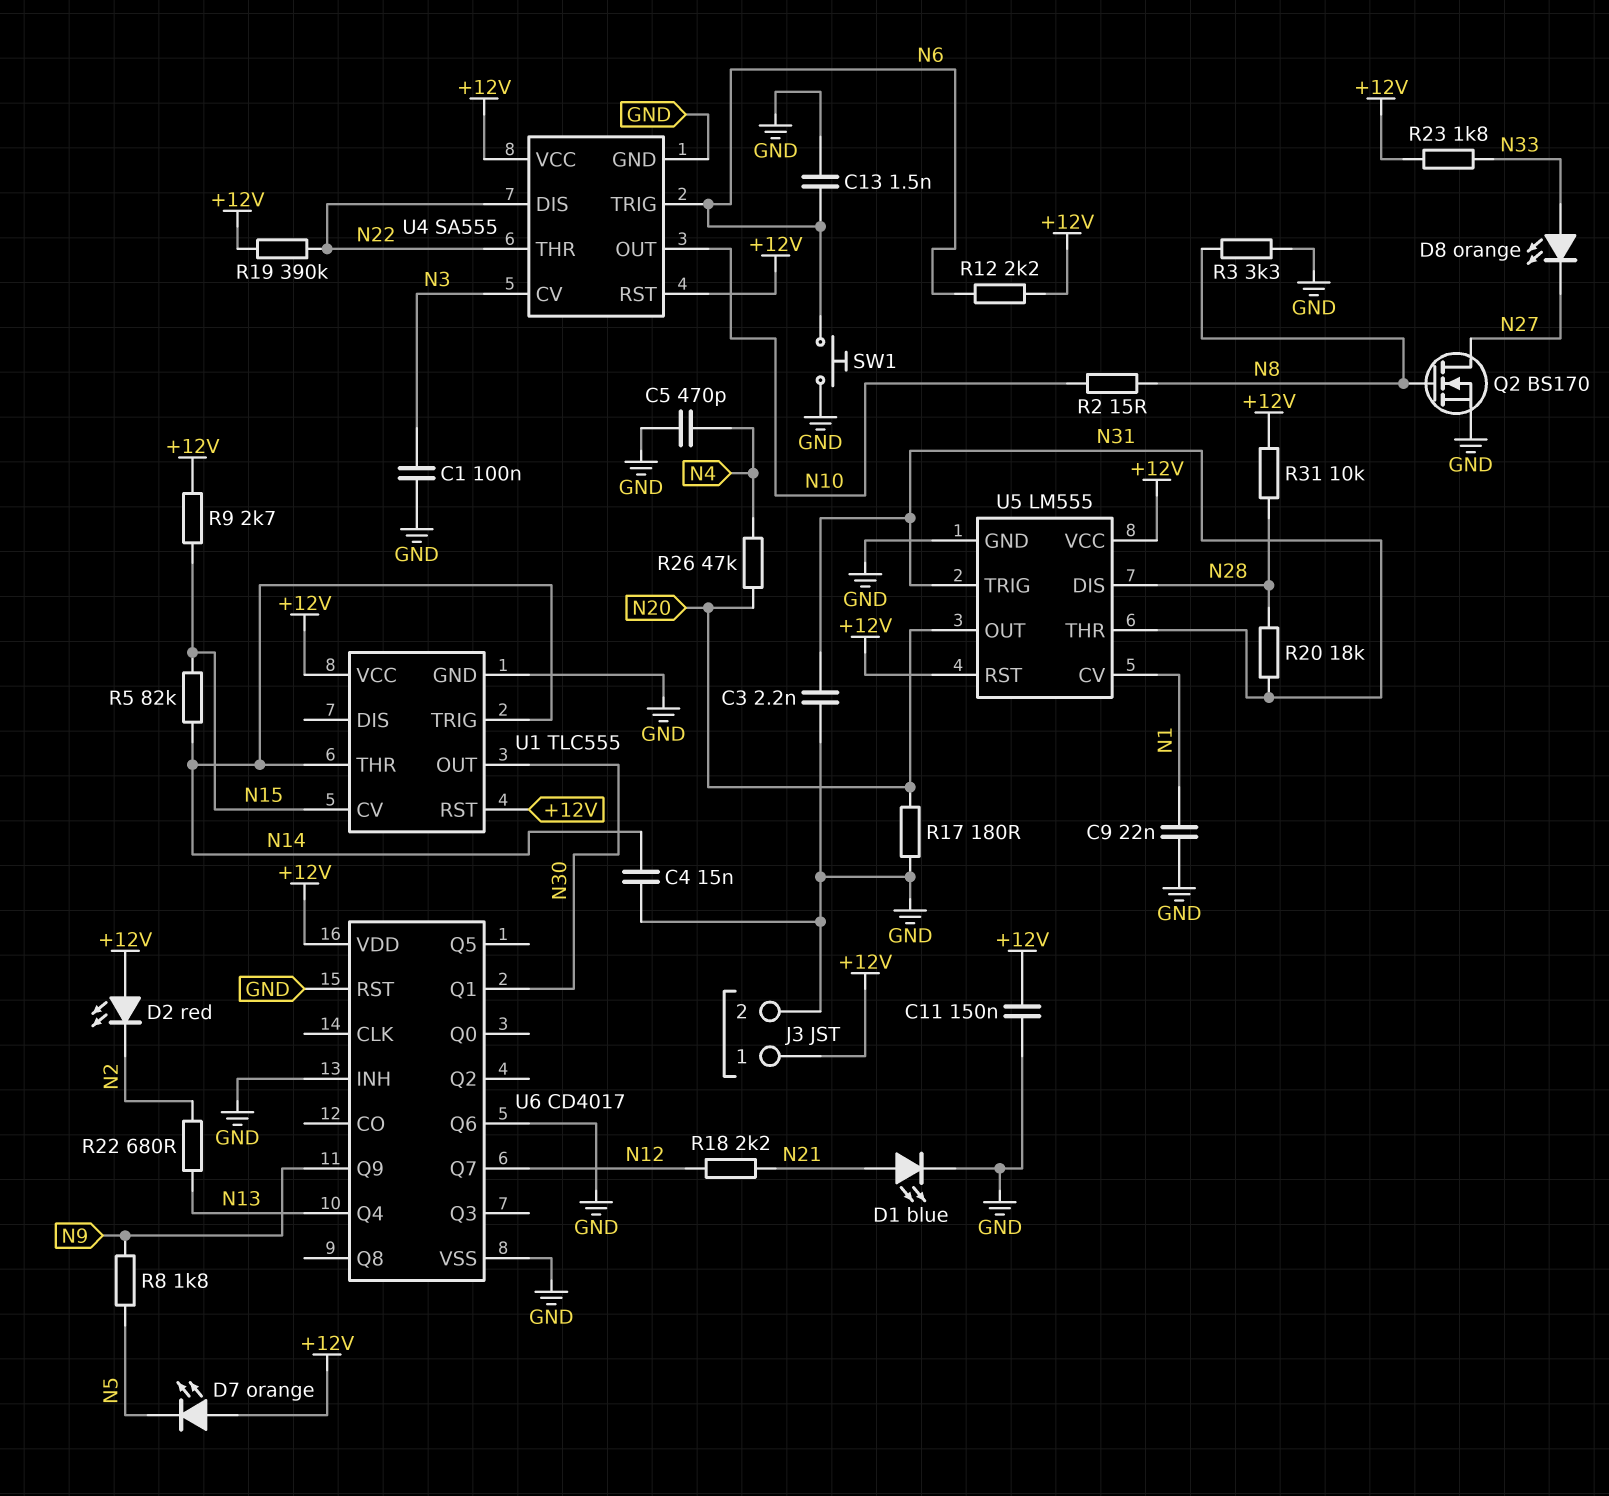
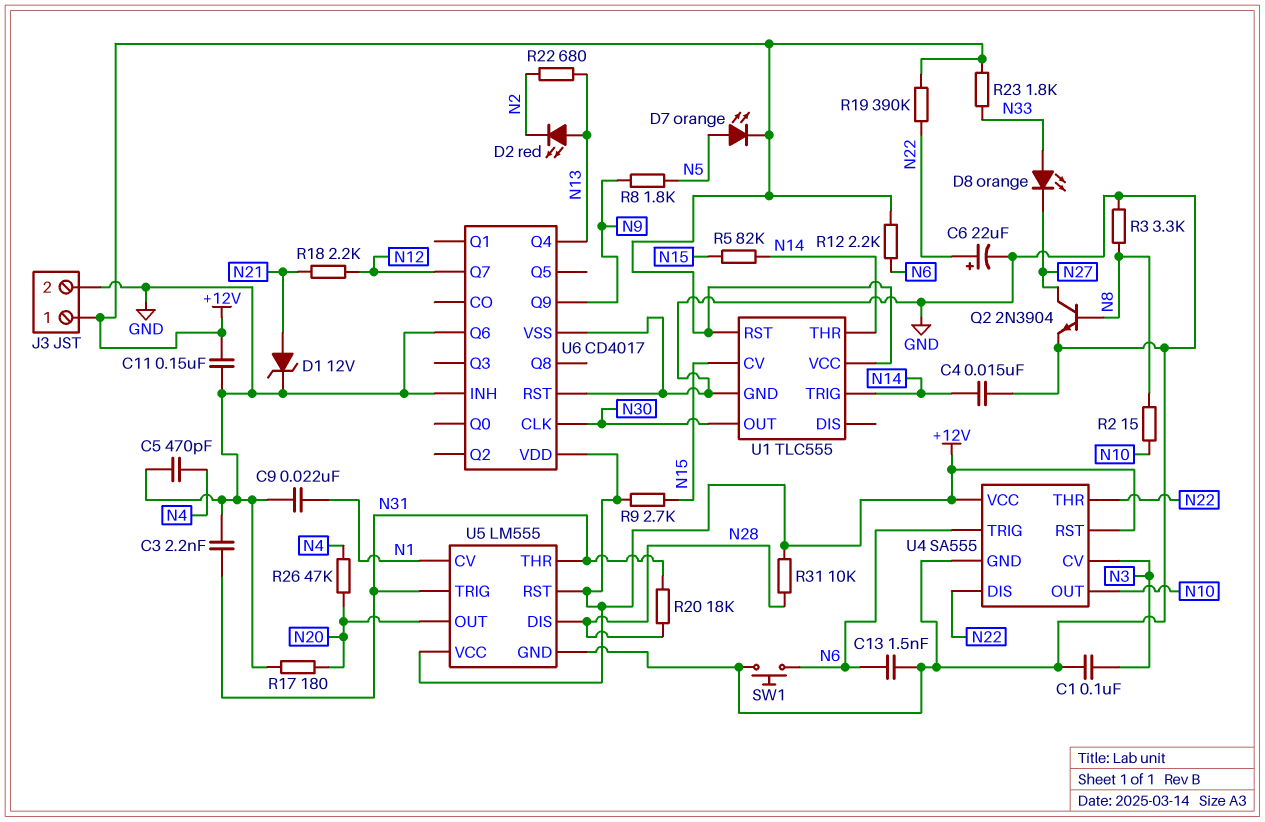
C6: none -> 22uF (plus N22, minus GND)
D1: LED blue (A N21, K GND) -> zener 12V (A N21, K GND)
D2: LED red (A +12V, K N2) -> LED red (A N13, K N2)
D7: LED orange (A +12V, K N5) -> LED orange (A N5, K +12V)
Q2: NMOS BS170 (G N8, D N27, S GND) -> NPN 2N3904 (B N8, C N27, E GND)
U6 pin CLK: none -> N30
U6 pin Q1: N30 -> none

